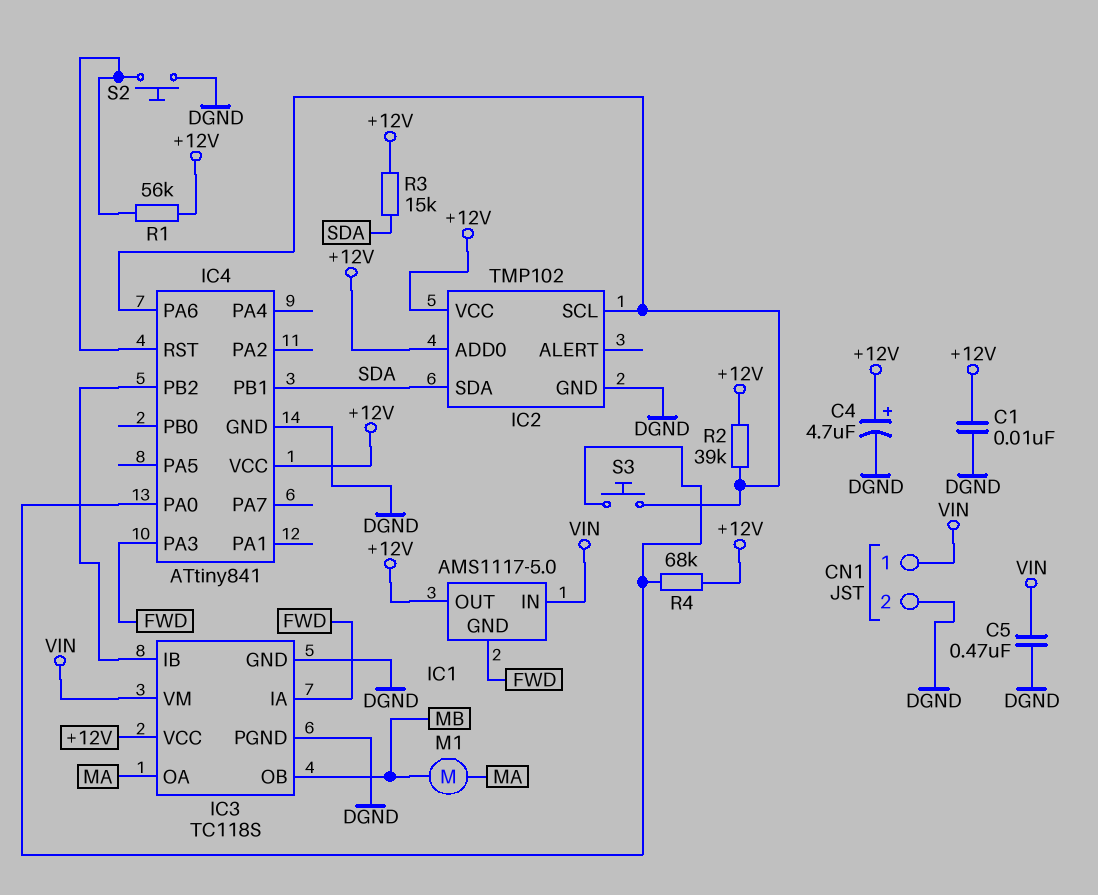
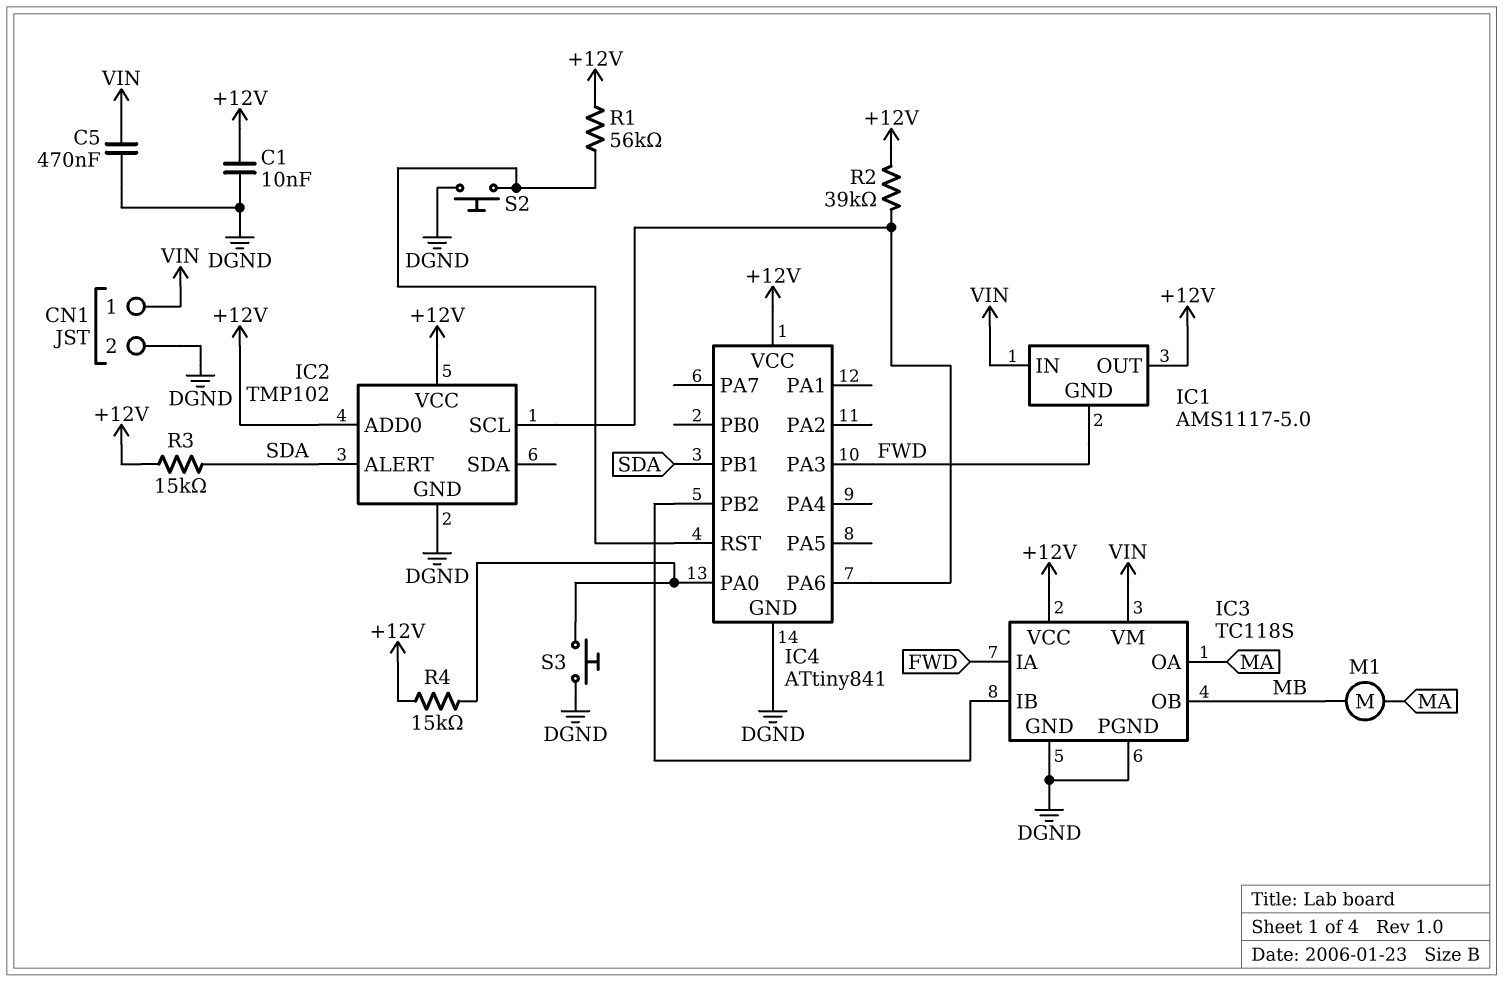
C4: 4.7uF (plus +12V, minus DGND) -> none
IC2 pin ALERT: none -> SDA
IC2 pin SDA: SDA -> none
R4: 68k (+12V, IC4/PA0) -> 15k (+12V, IC4/PA0)
S3: button (IC2/SCL, IC4/PA0) -> button (DGND, IC4/PA0)

